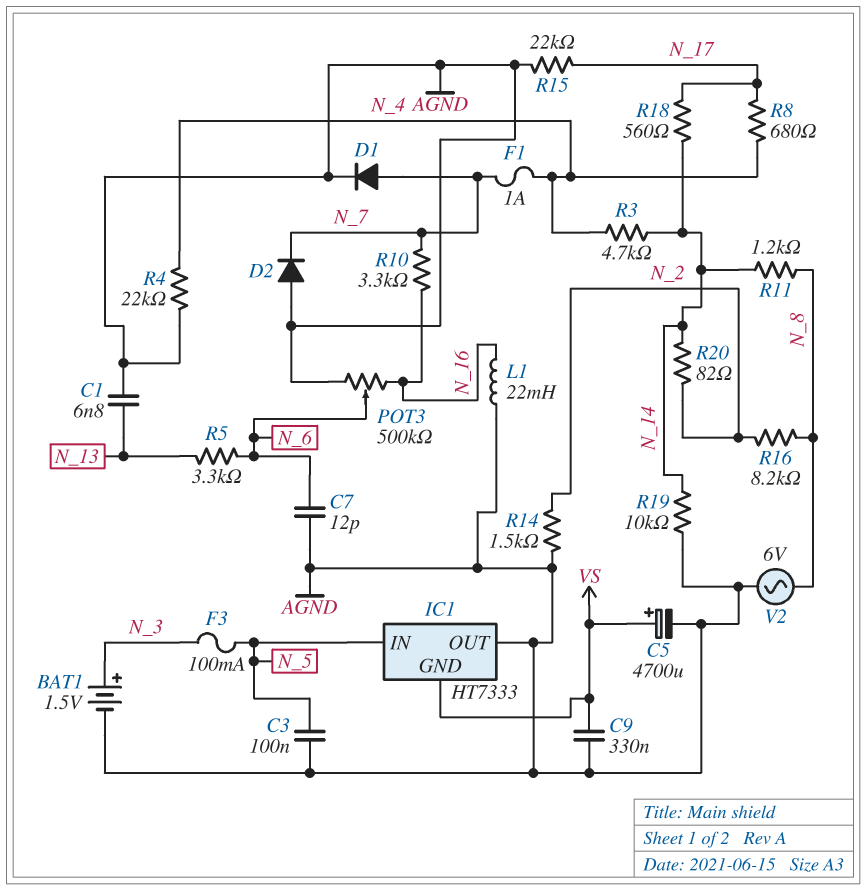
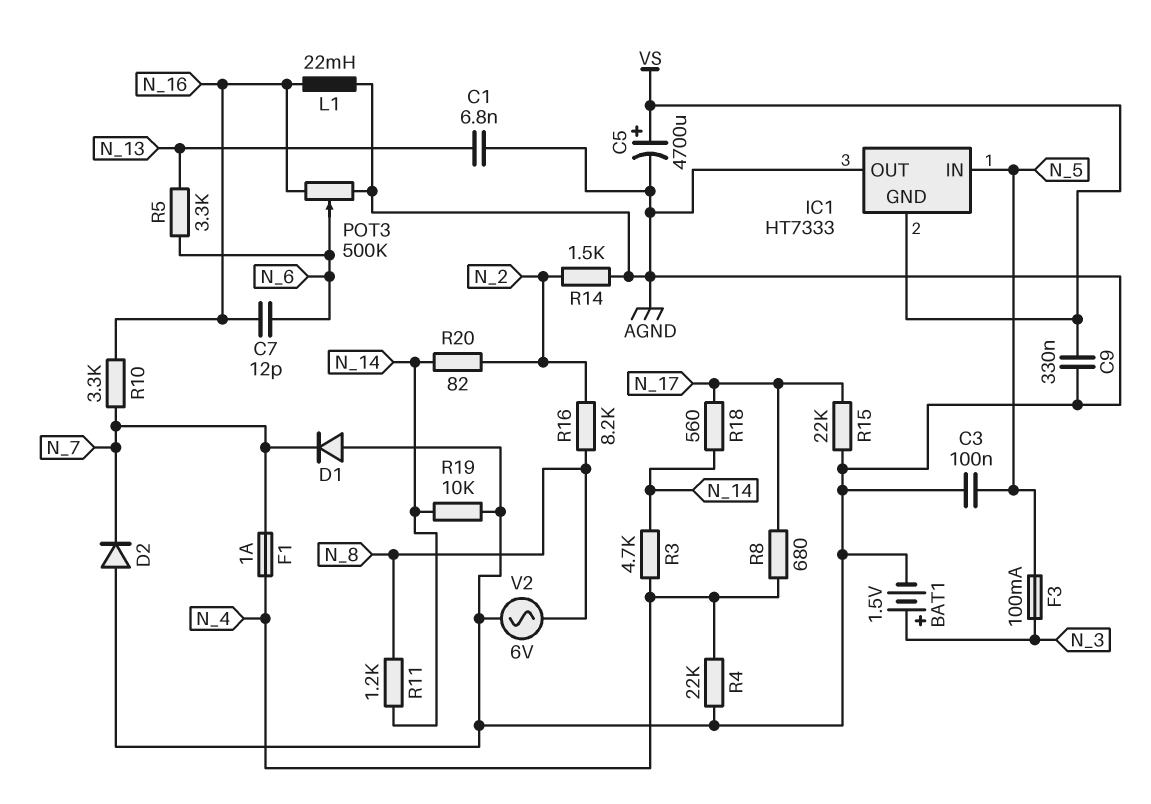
C7: 12pF (AGND, N_6) -> 12pF (N_6, N_16)
D1: diode (A N_7, K AGND) -> diode (A AGND, K N_7)

